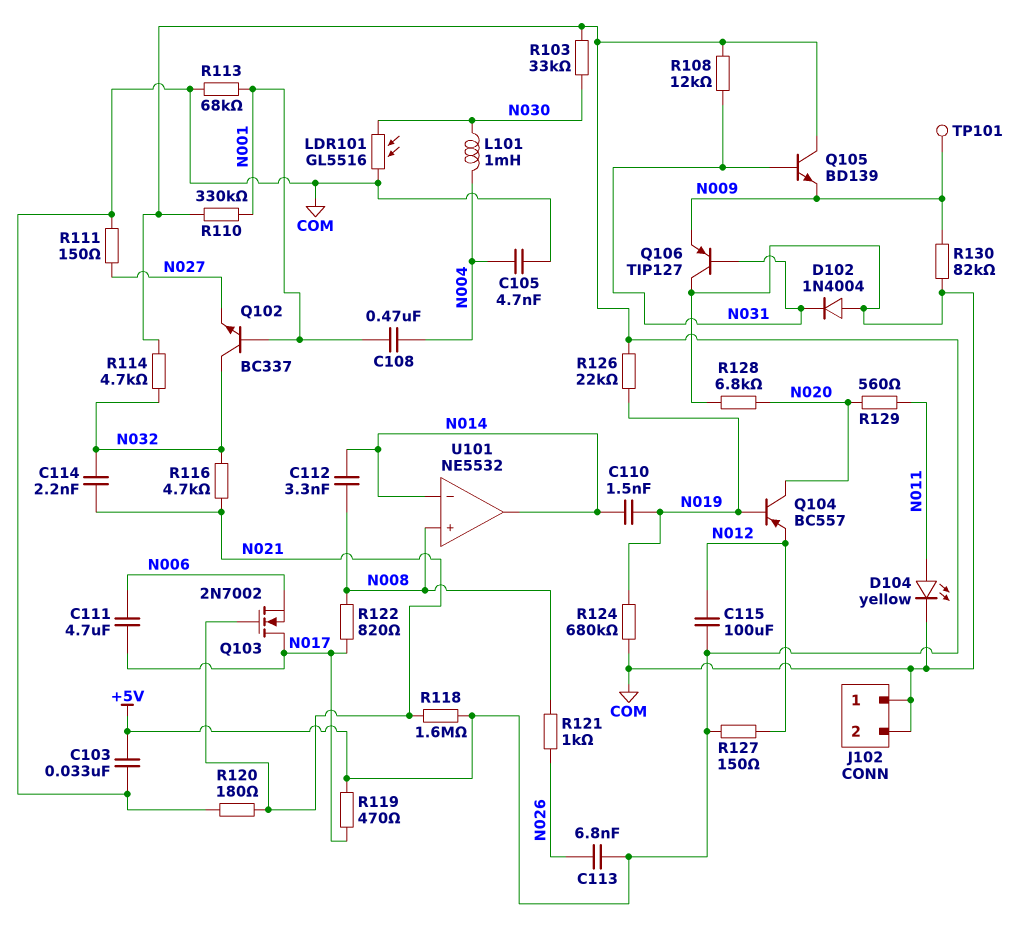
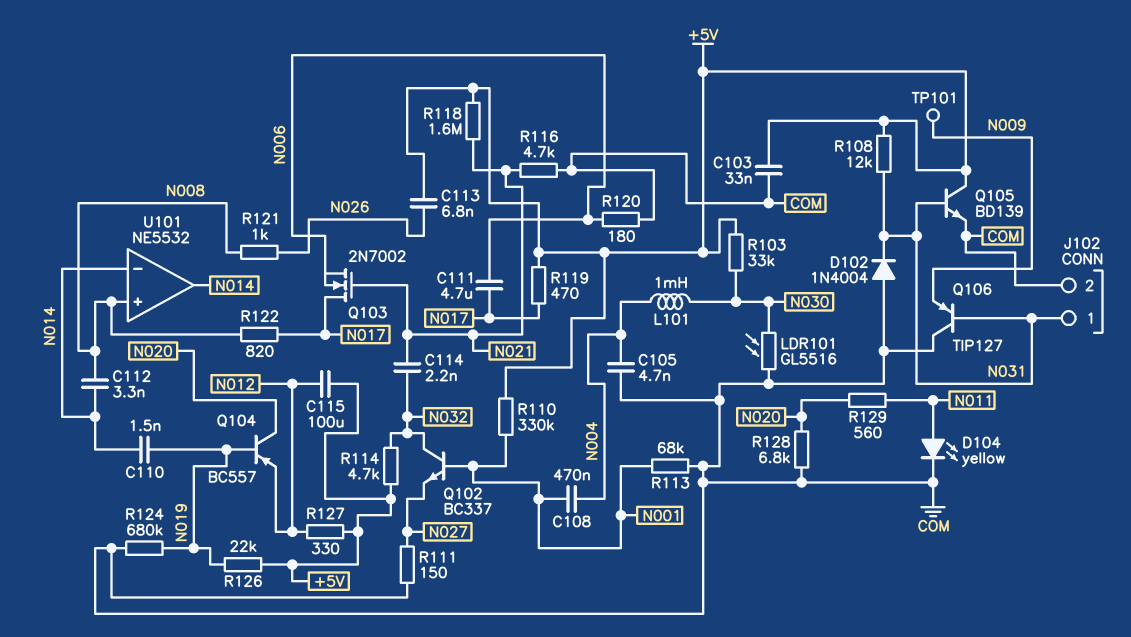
J102 pin 1: COM -> N031
Q105: NPN BD139 (B N031, C +5V, E N009) -> NPN BD139 (B N031, C +5V, E COM)
R116: 4.7k (N021, N032) -> 4.7k (COM, N021)
R120: 180 (COM, N021) -> 180 (COM, N006)
R127: 150 (+5V, N012) -> 330 (+5V, N012)
R130: 82k (COM, N009) -> none

